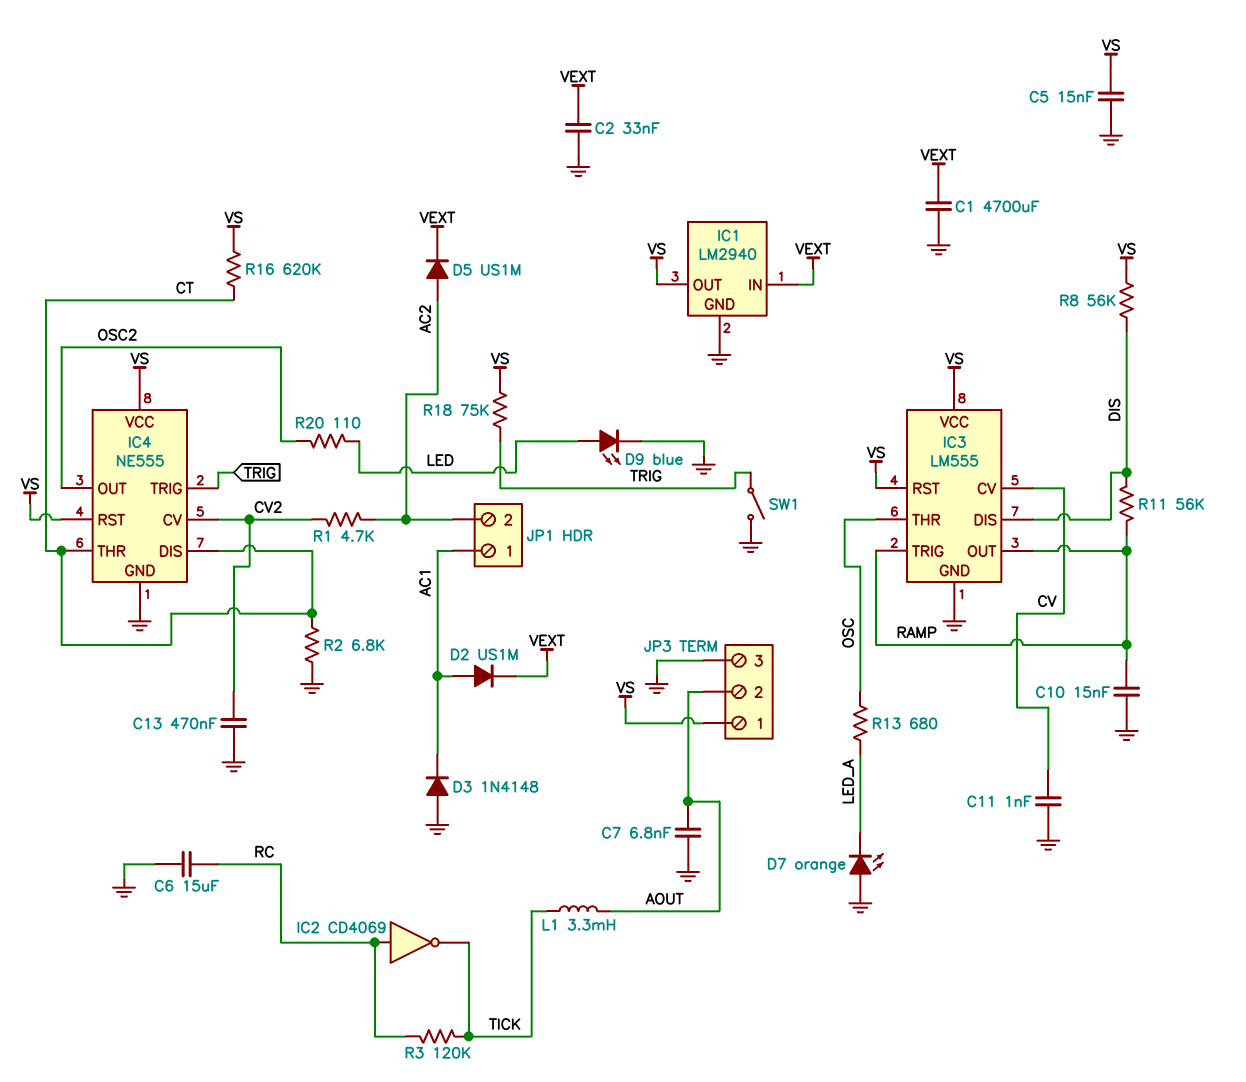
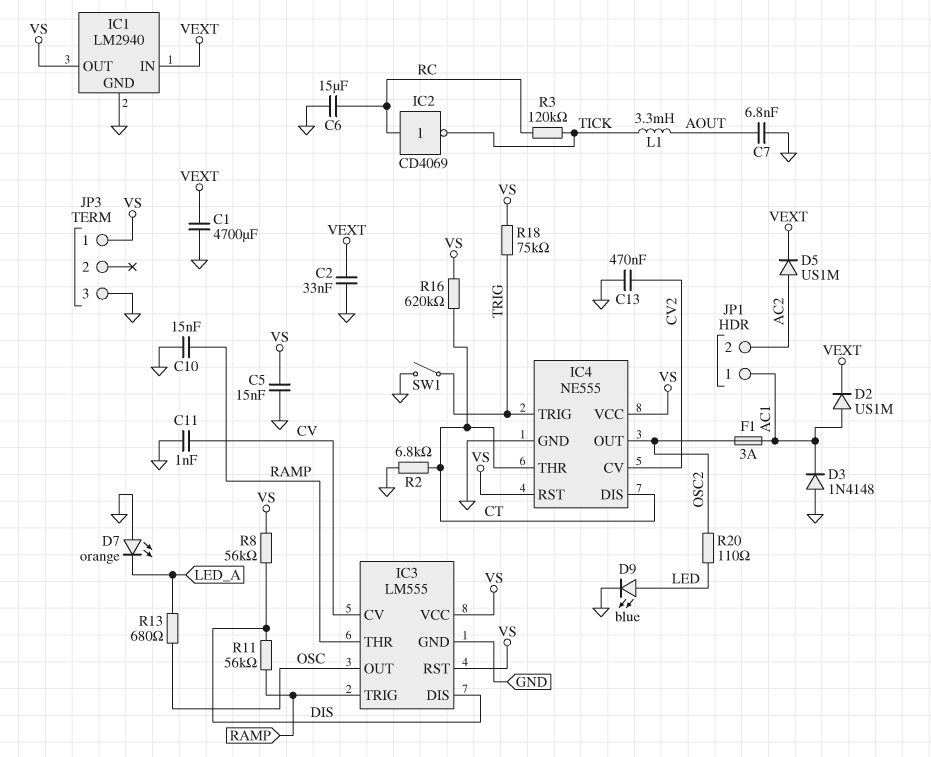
F1: none -> 3A (AC1, OSC2)
IC3 pin OUT: RAMP -> OSC
IC3 pin THR: OSC -> RAMP
JP3 pin 2: AOUT -> none
R1: 4.7k (AC2, CV2) -> none

